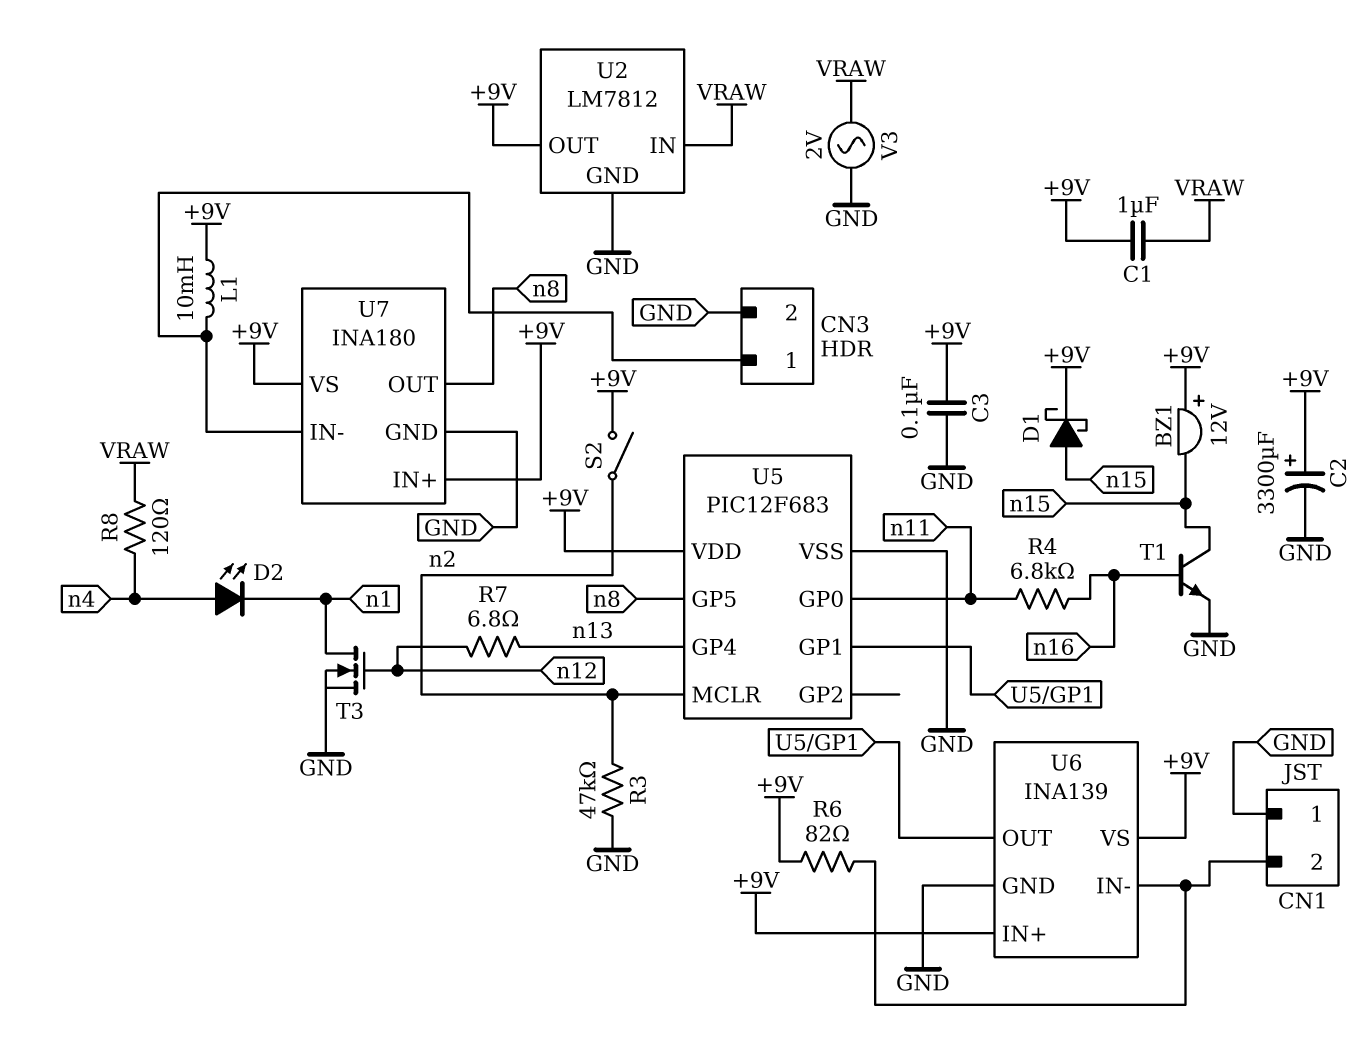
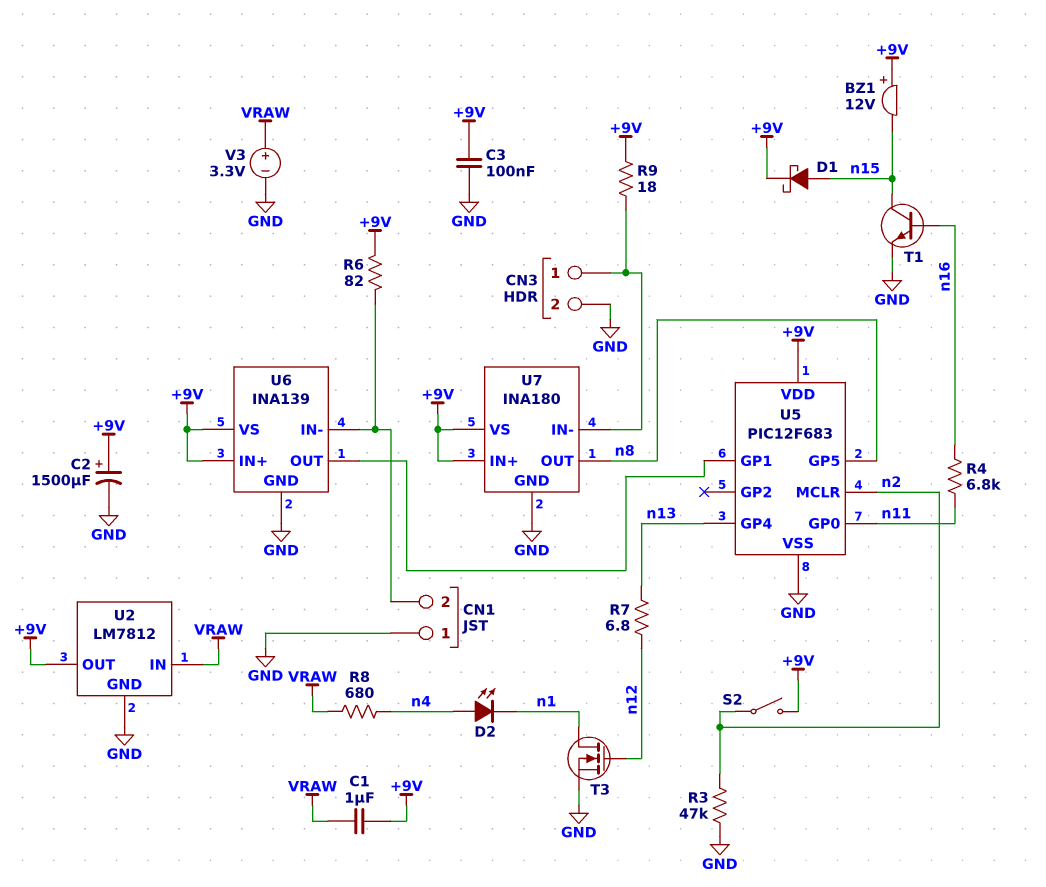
C2: 3300uF (plus +9V, minus GND) -> 1500uF (plus +9V, minus GND)
L1: 10mH (+9V, CN3/1) -> none
R8: 120 (VRAW, n4) -> 680 (VRAW, n4)
R9: none -> 18 (+9V, CN3/1)
V3: AC 2V (GND, VRAW) -> 3.3V (plus VRAW, minus GND)

